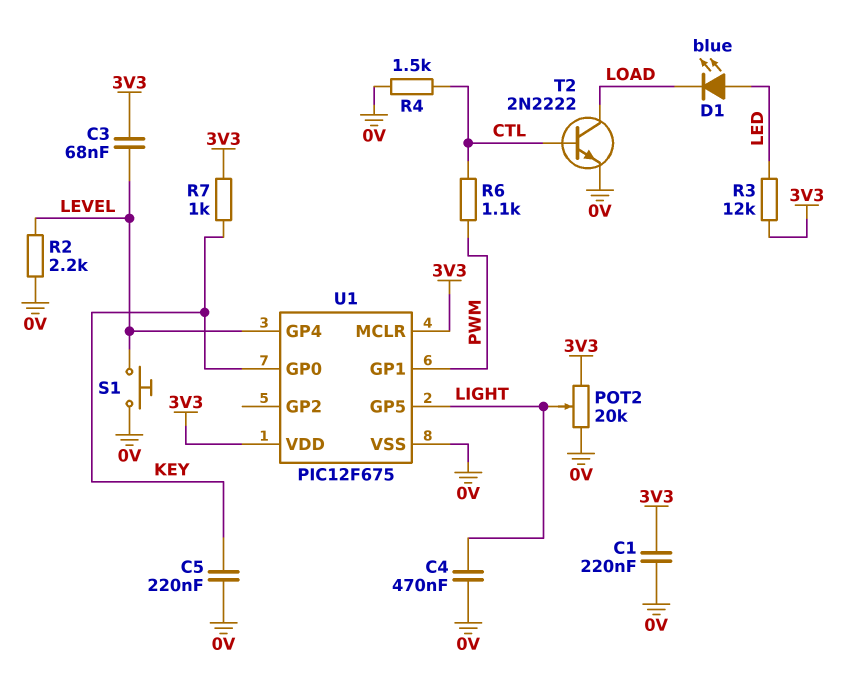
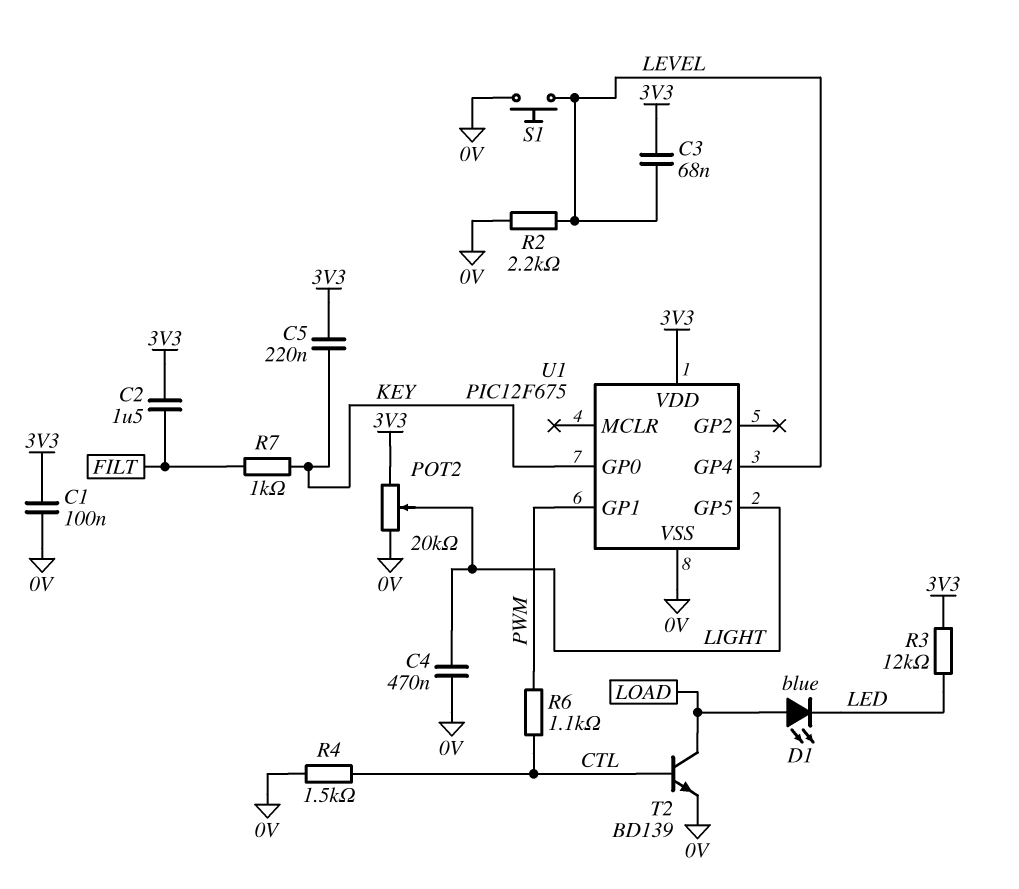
C1: 220nF (0V, 3V3) -> 100nF (0V, 3V3)
C2: none -> 1.5uF (3V3, FILT)
C5: 220nF (0V, KEY) -> 220nF (3V3, KEY)
D1: LED blue (A LED, K LOAD) -> LED blue (A LOAD, K LED)
R7: 1k (3V3, KEY) -> 1k (FILT, KEY)
T2: NPN 2N2222 (B CTL, C LOAD, E 0V) -> NPN BD139 (B CTL, C LOAD, E 0V)
U1 pin MCLR: 3V3 -> none

